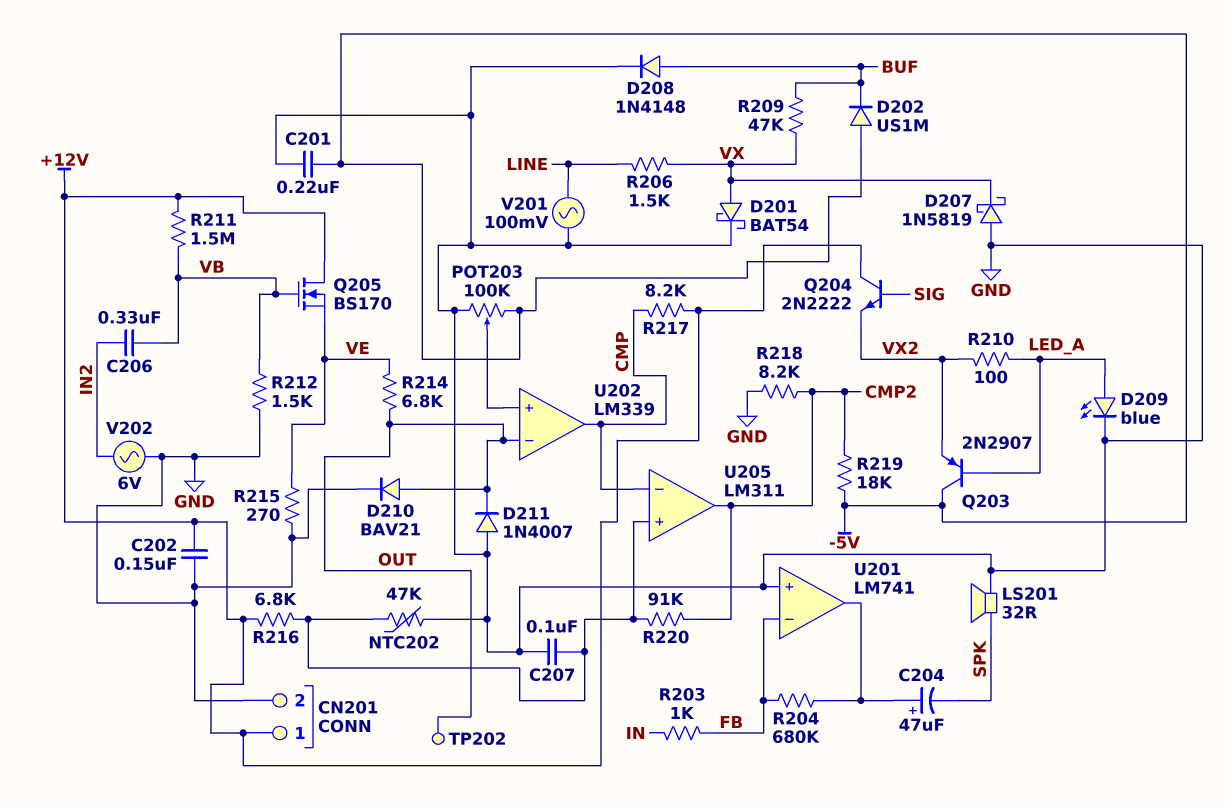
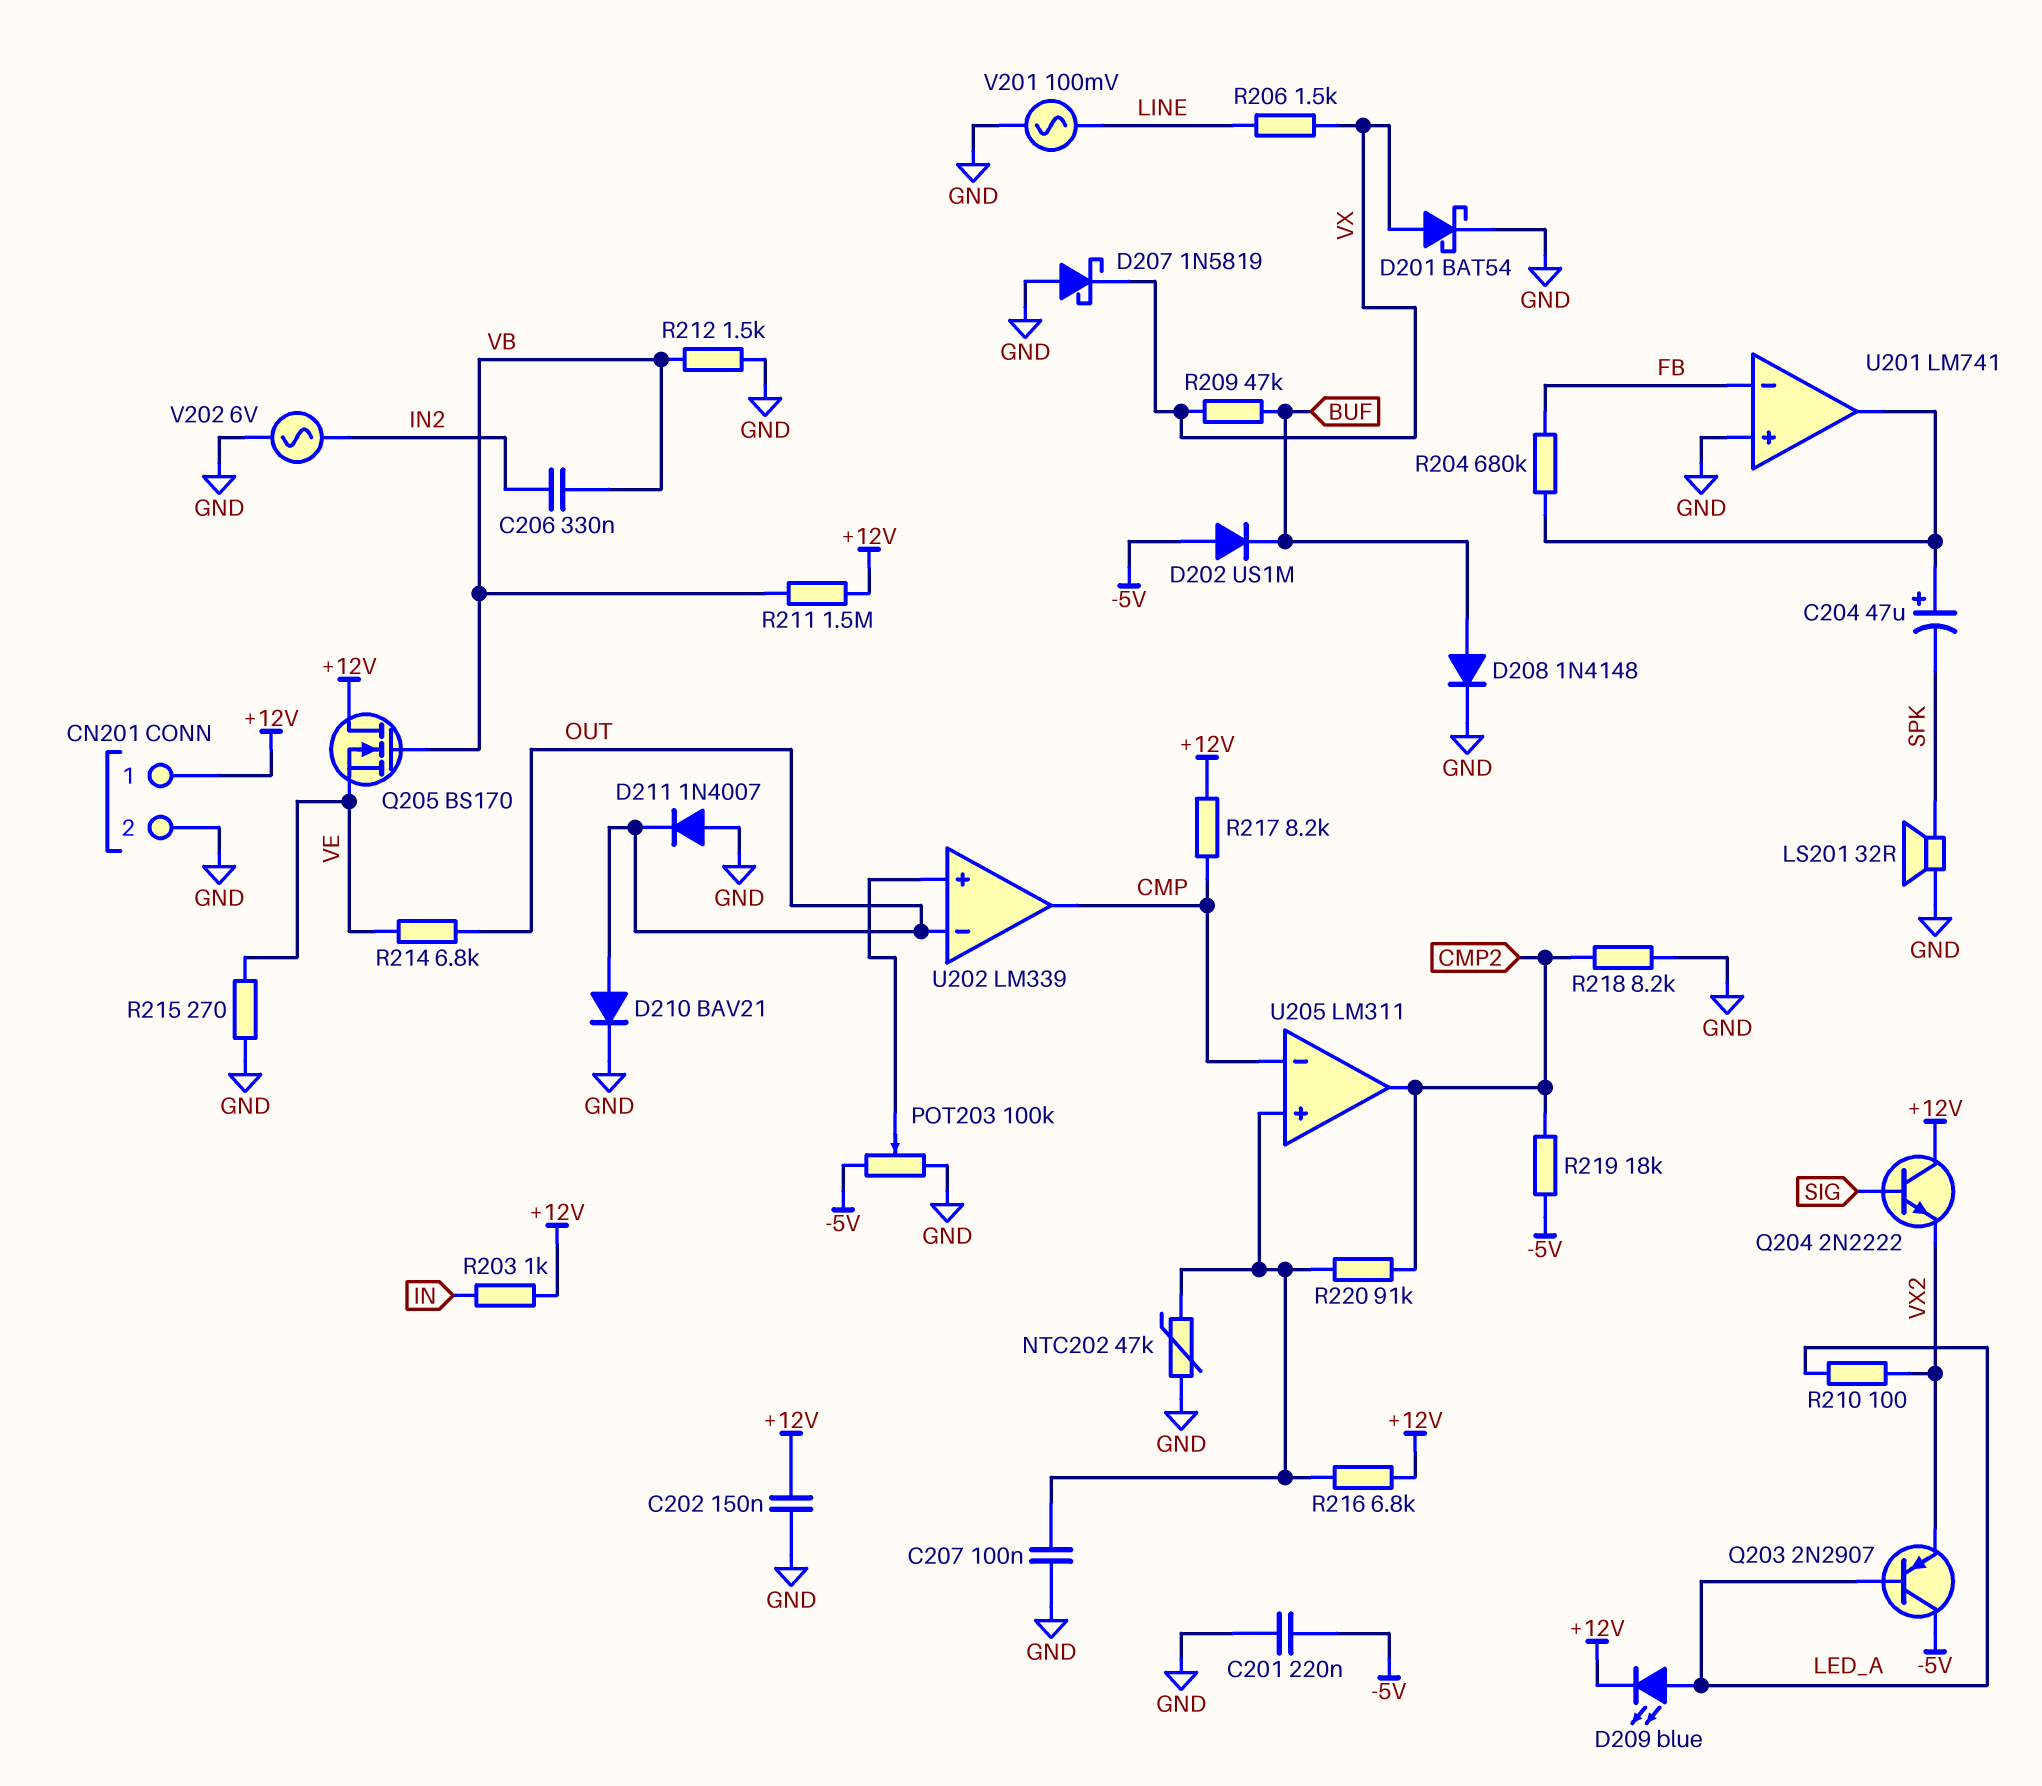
D209: LED blue (A LED_A, K GND) -> LED blue (A LED_A, K +12V)
R203: 1k (FB, IN) -> 1k (+12V, IN)
TP202: test point (OUT) -> none

